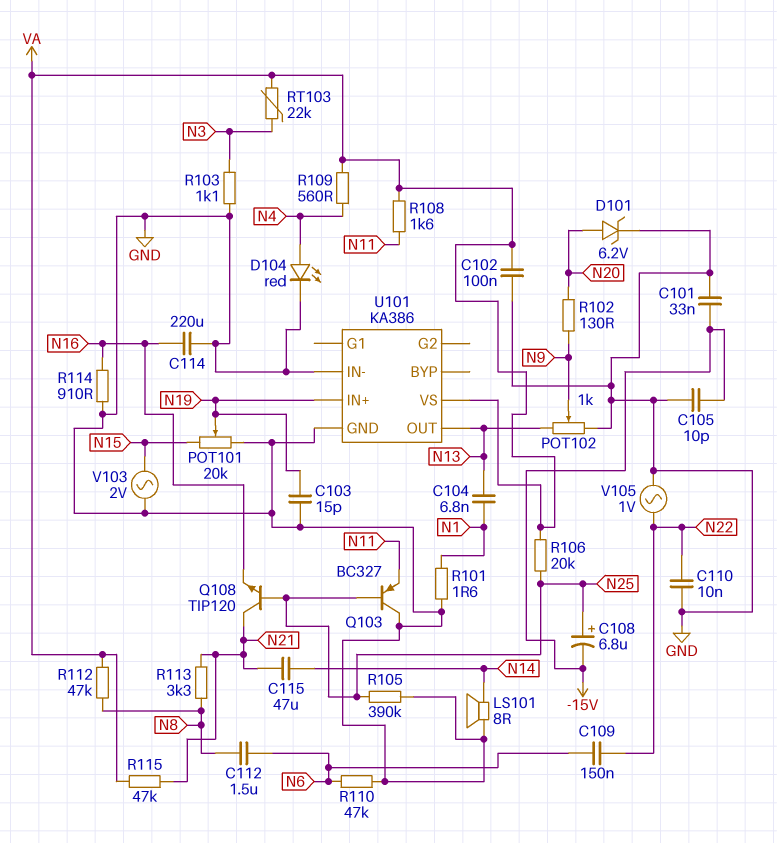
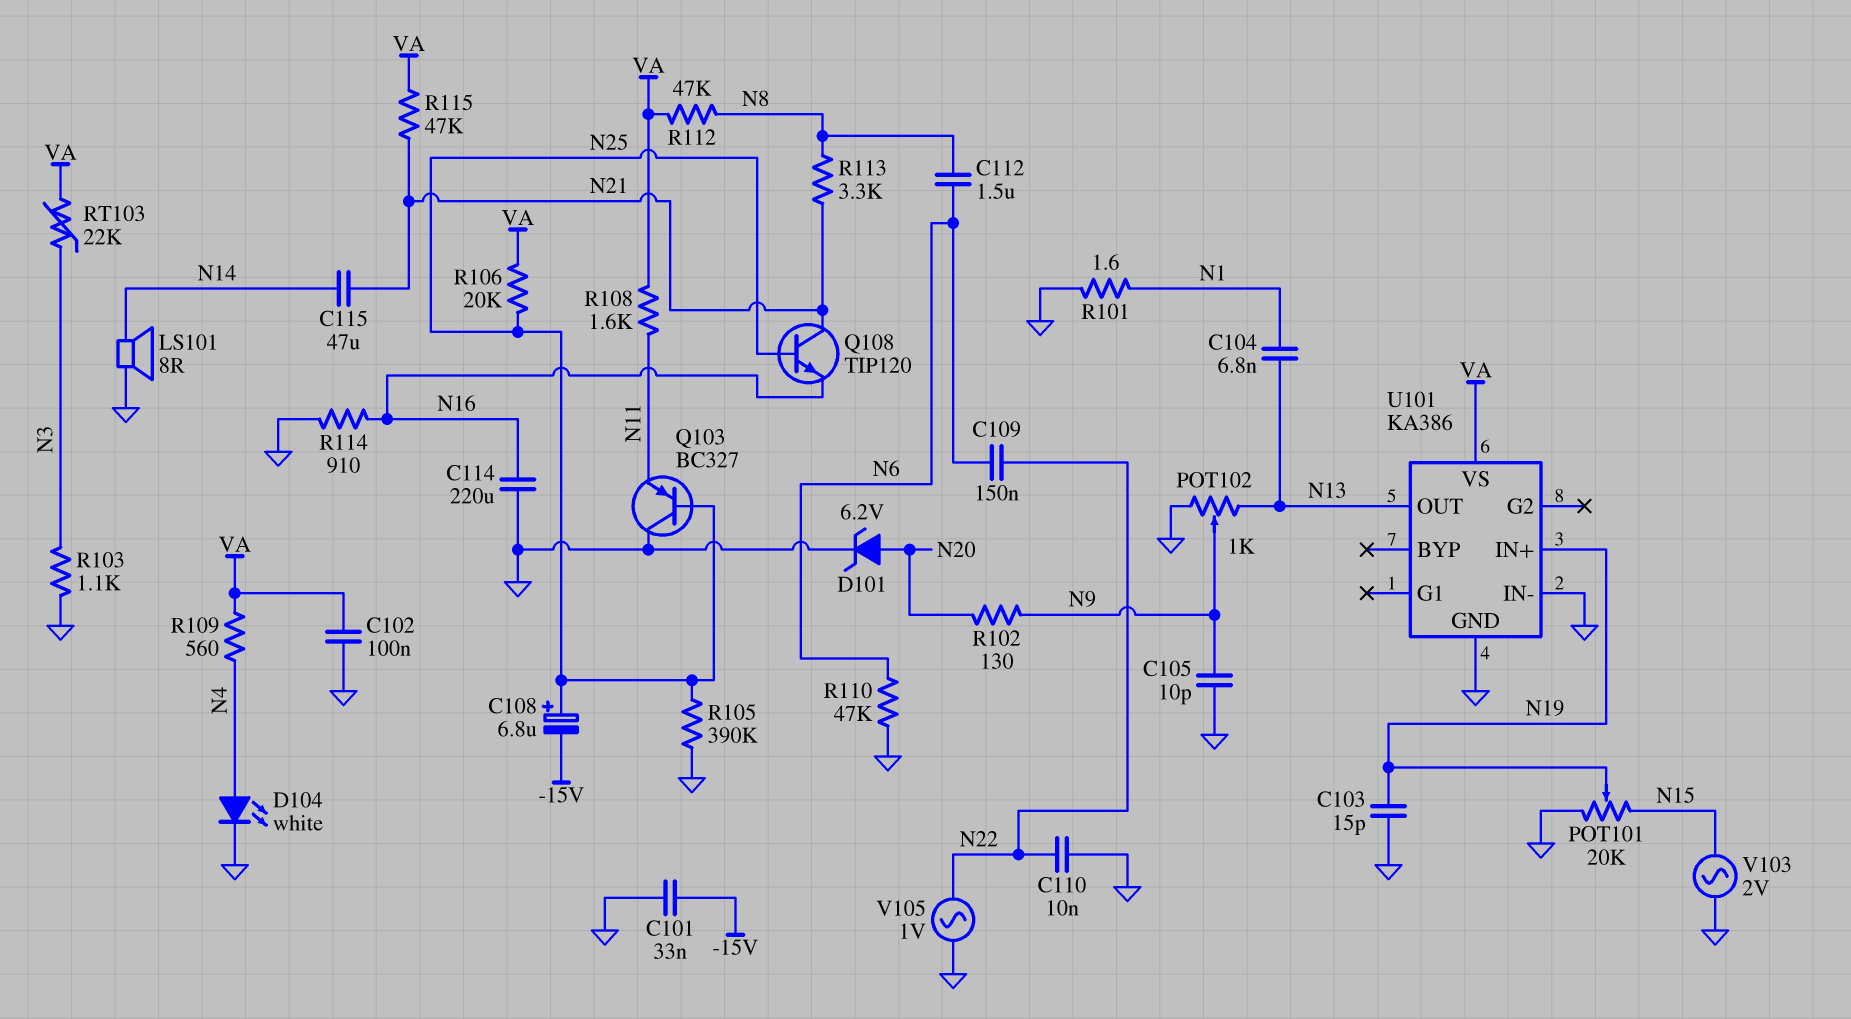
C105: 10pF (-15V, GND) -> 10pF (GND, N9)
D104: LED red (A N4, K GND) -> LED white (A N4, K GND)

